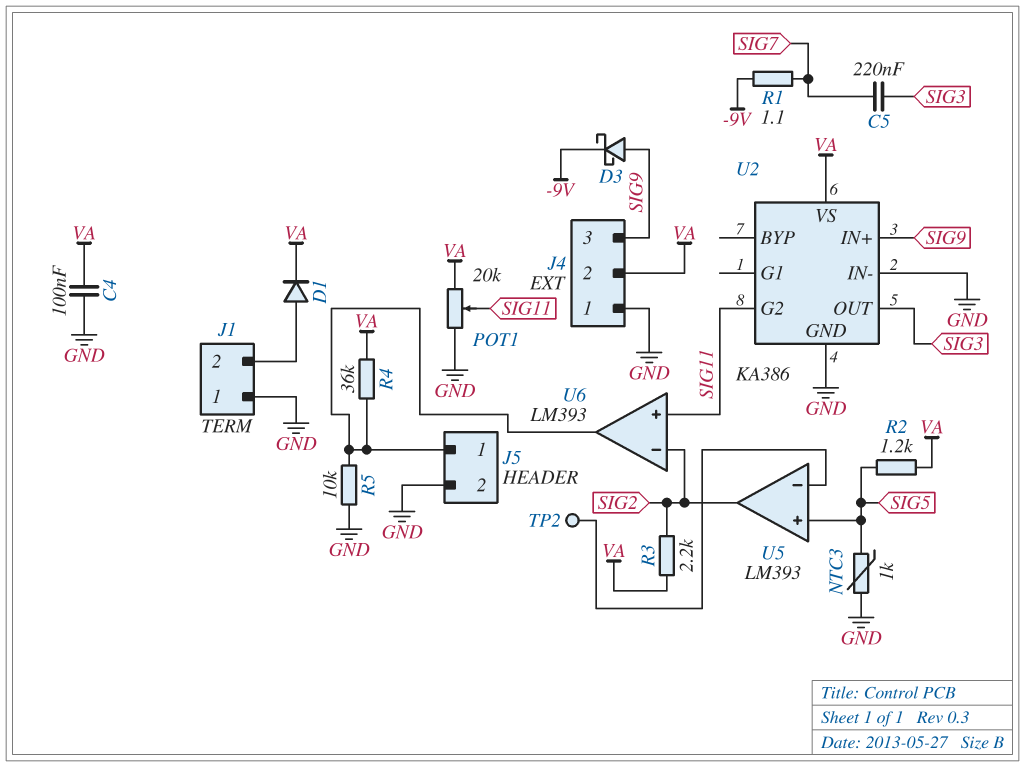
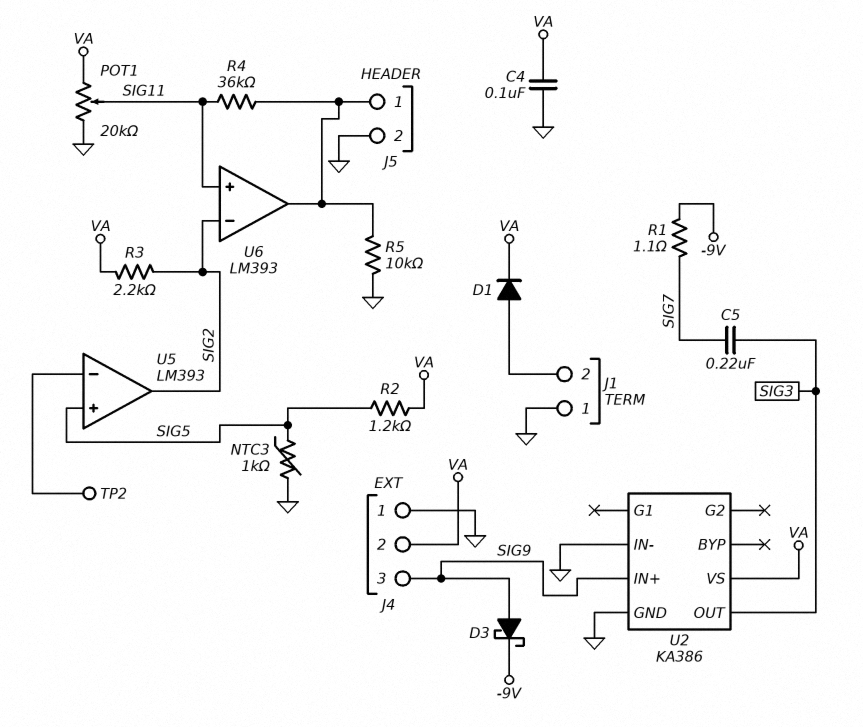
R4: 36k (J5/1, VA) -> 36k (J5/1, SIG11)
U2 pin G2: SIG11 -> none

